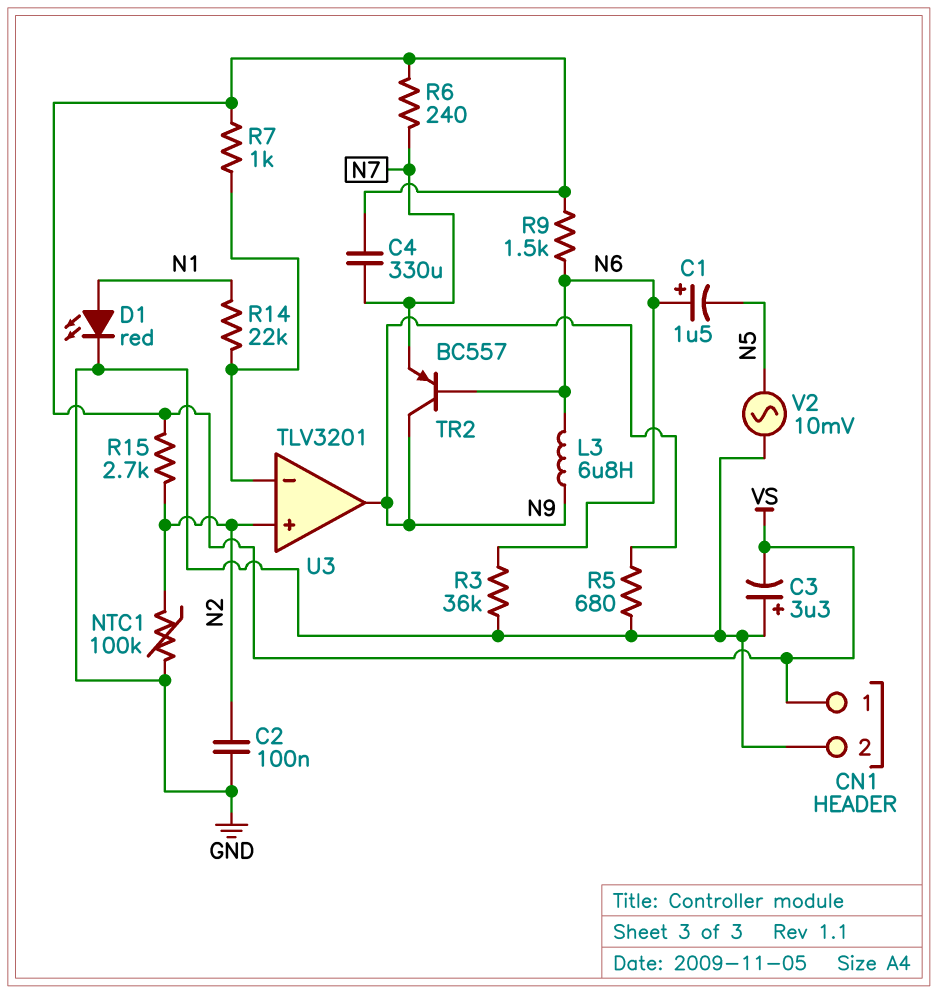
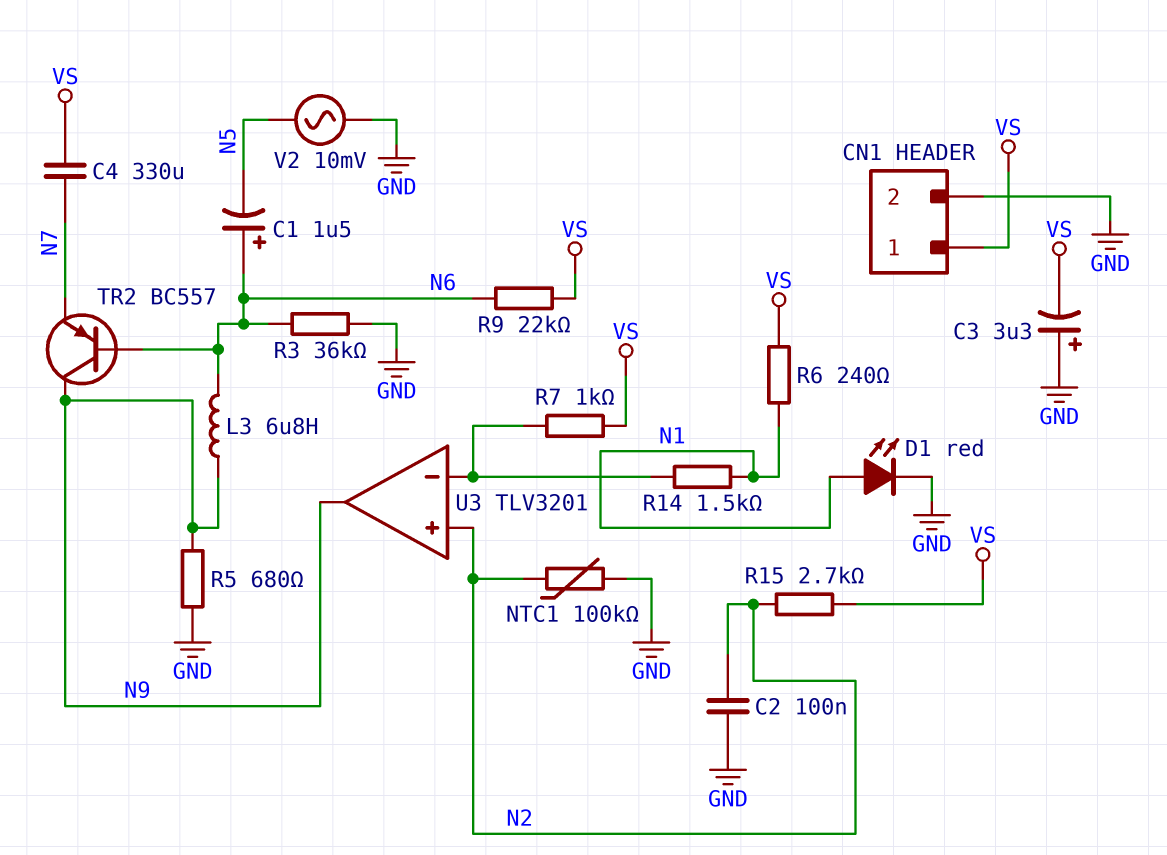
R6: 240 (N7, VS) -> 240 (N1, VS)
R9: 1.5k (N6, VS) -> 22k (N6, VS)
R14: 22k (N1, U3/in-) -> 1.5k (N1, U3/in-)

